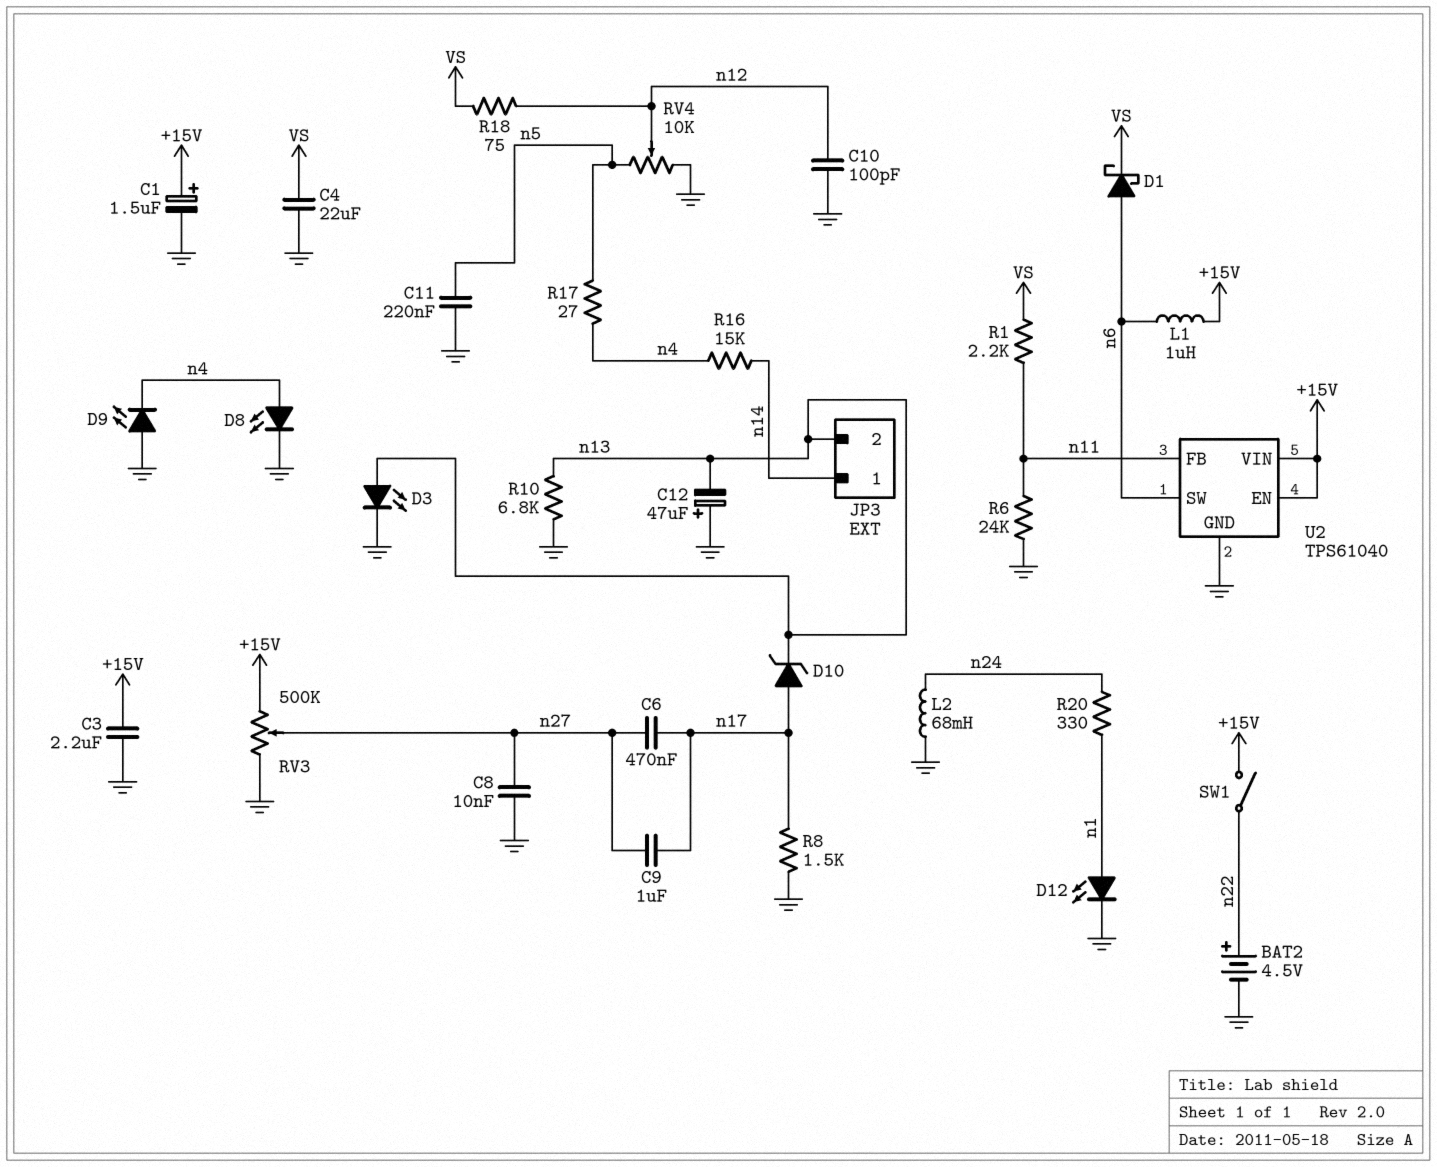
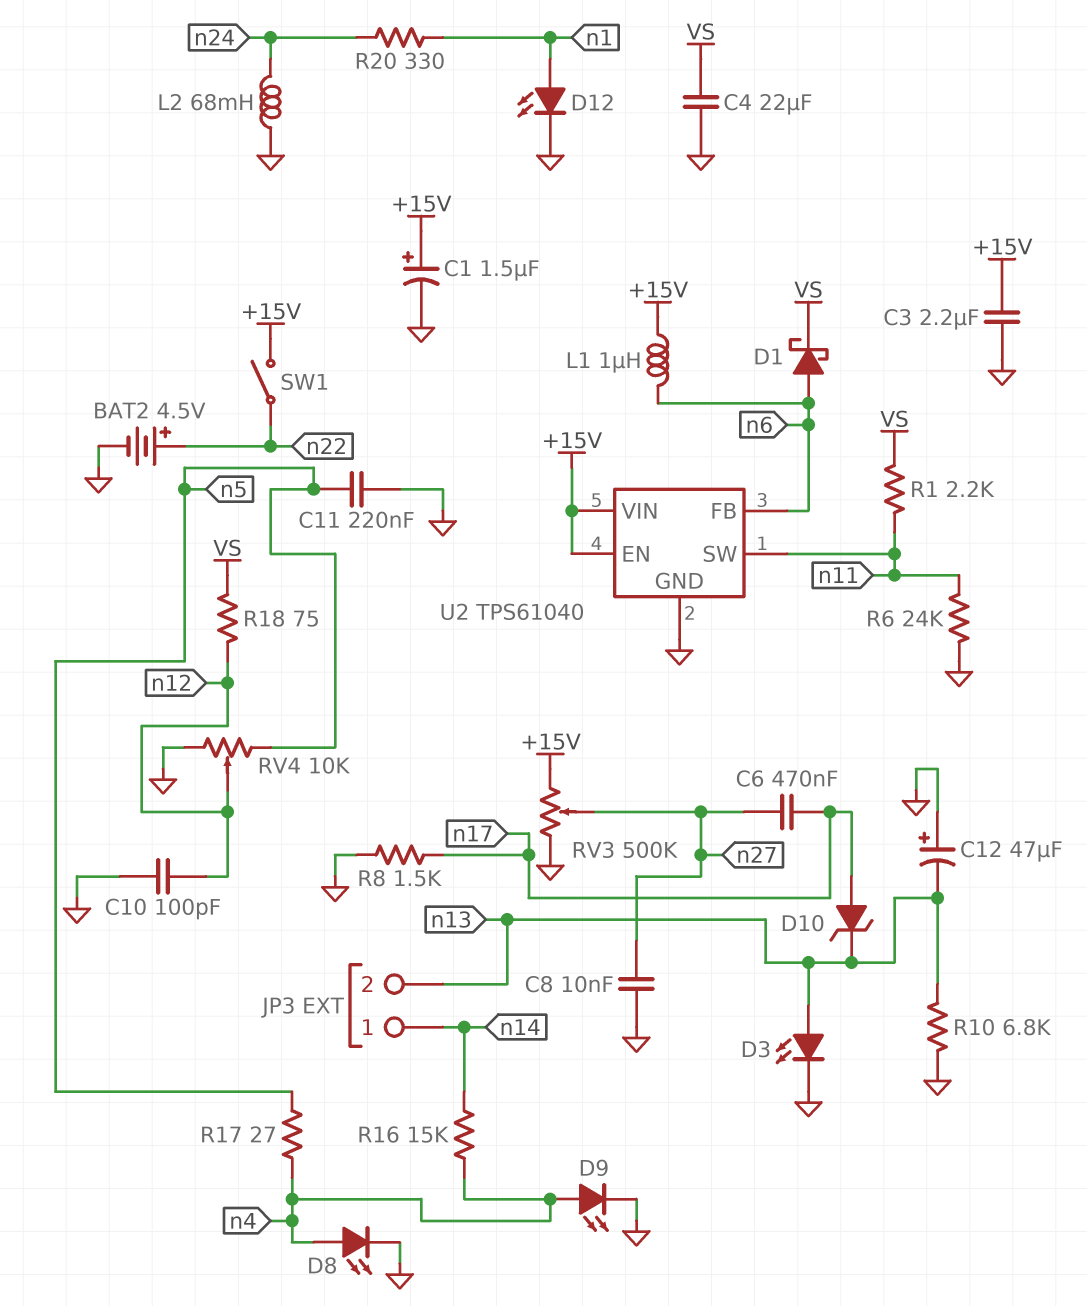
C9: 1uF (n17, n27) -> none
D9: LED (A GND, K n4) -> LED (A n4, K GND)
U2 pin FB: n11 -> n6
U2 pin SW: n6 -> n11

